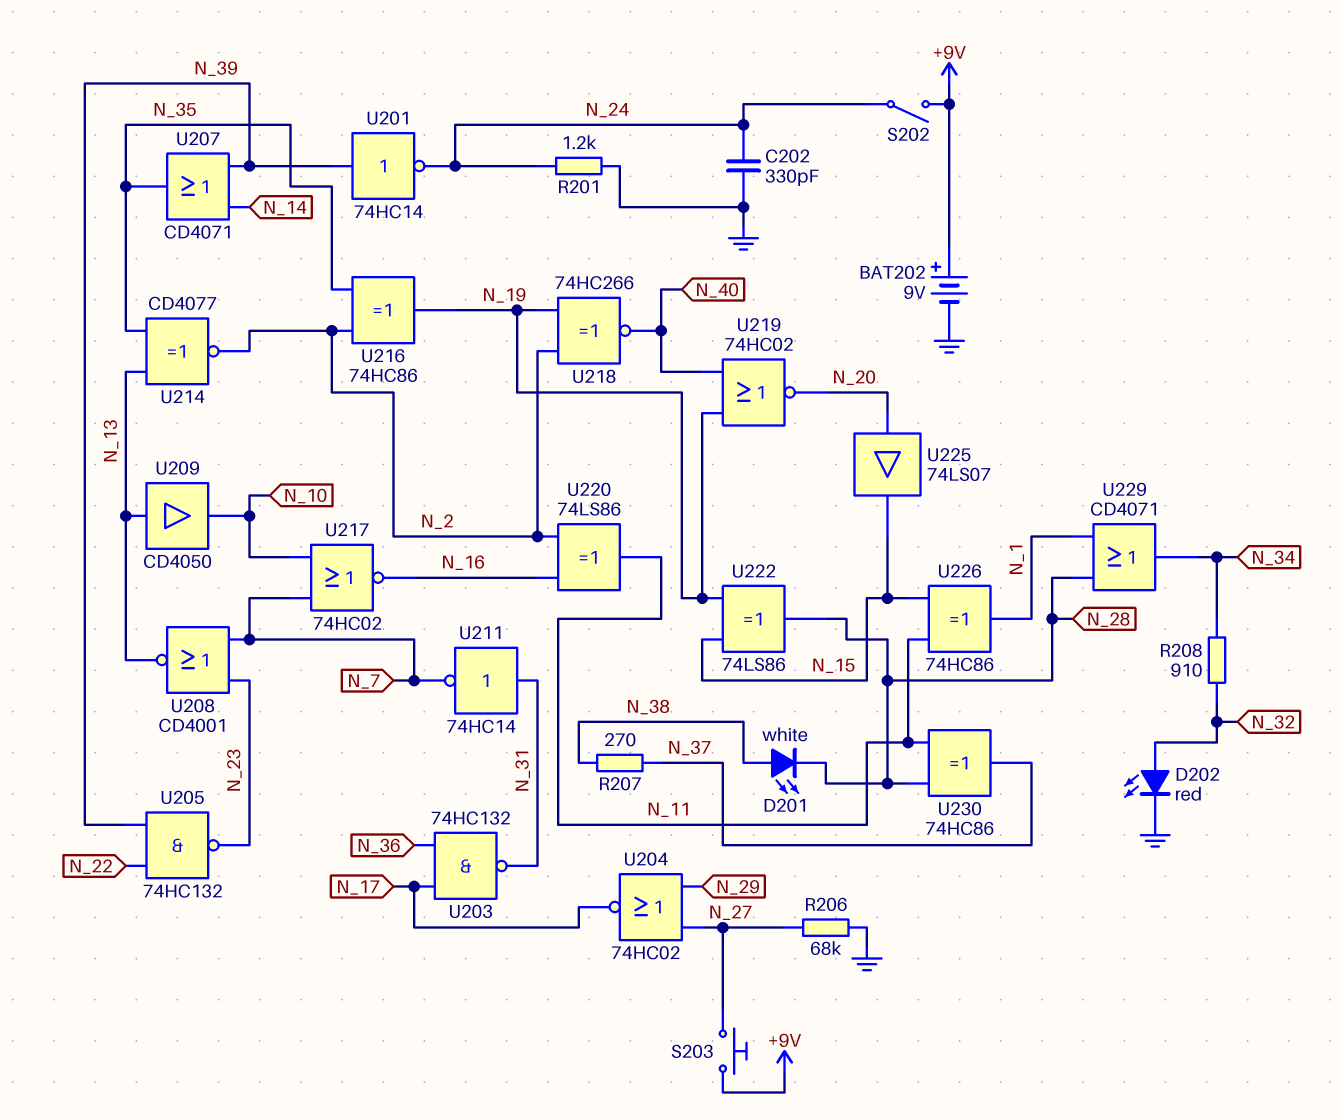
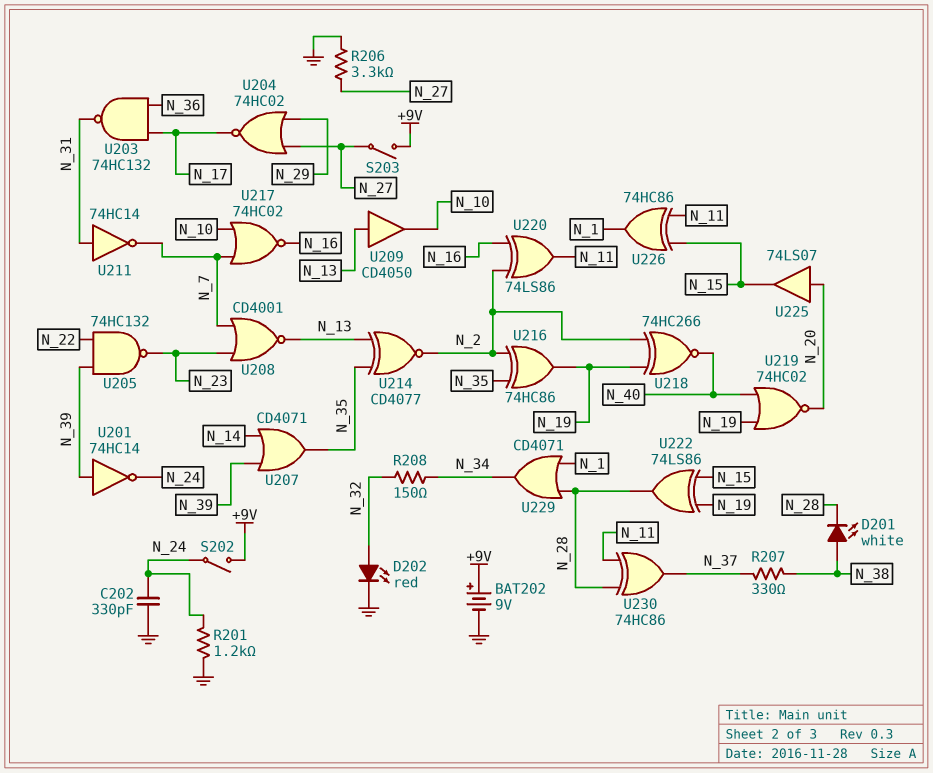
R206: 68k (GND, N_27) -> 3.3k (GND, N_27)
R207: 270 (N_37, N_38) -> 330 (N_37, N_38)
R208: 910 (N_32, N_34) -> 150 (N_32, N_34)
S203: button (+9V, N_27) -> switch (+9V, N_27)

